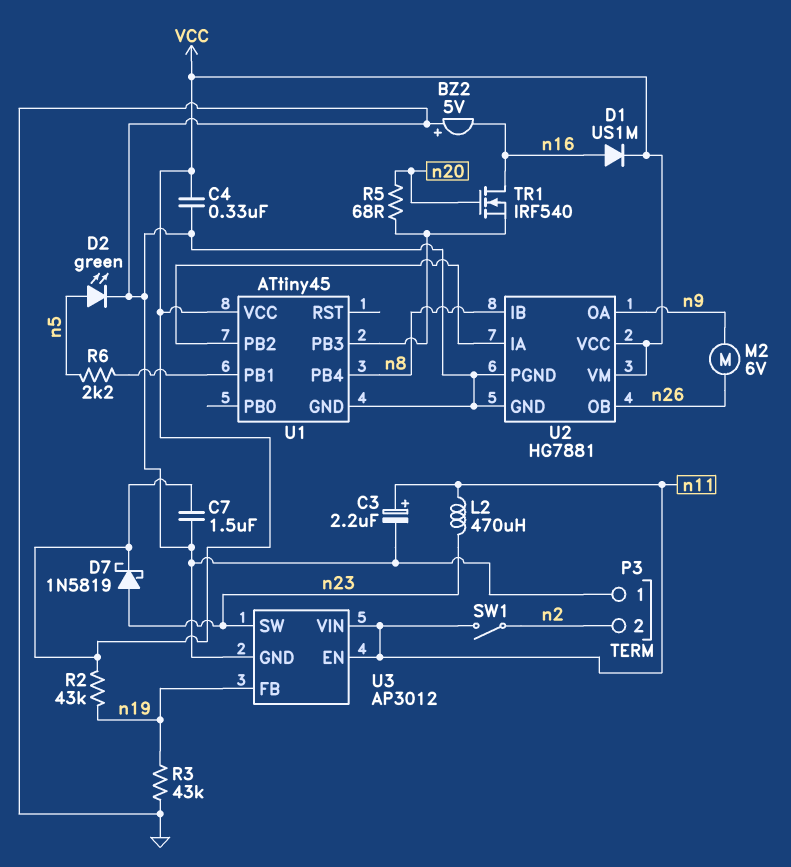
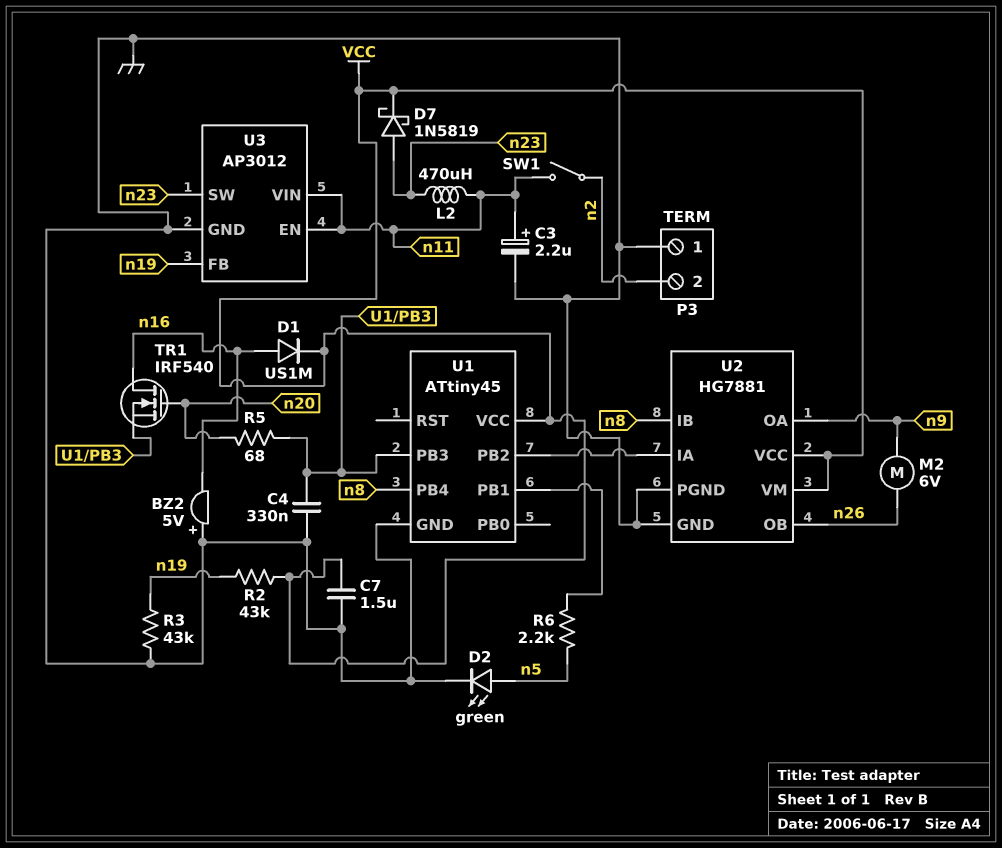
C4: 330nF (GND, VCC) -> 330nF (GND, U1/PB3)

